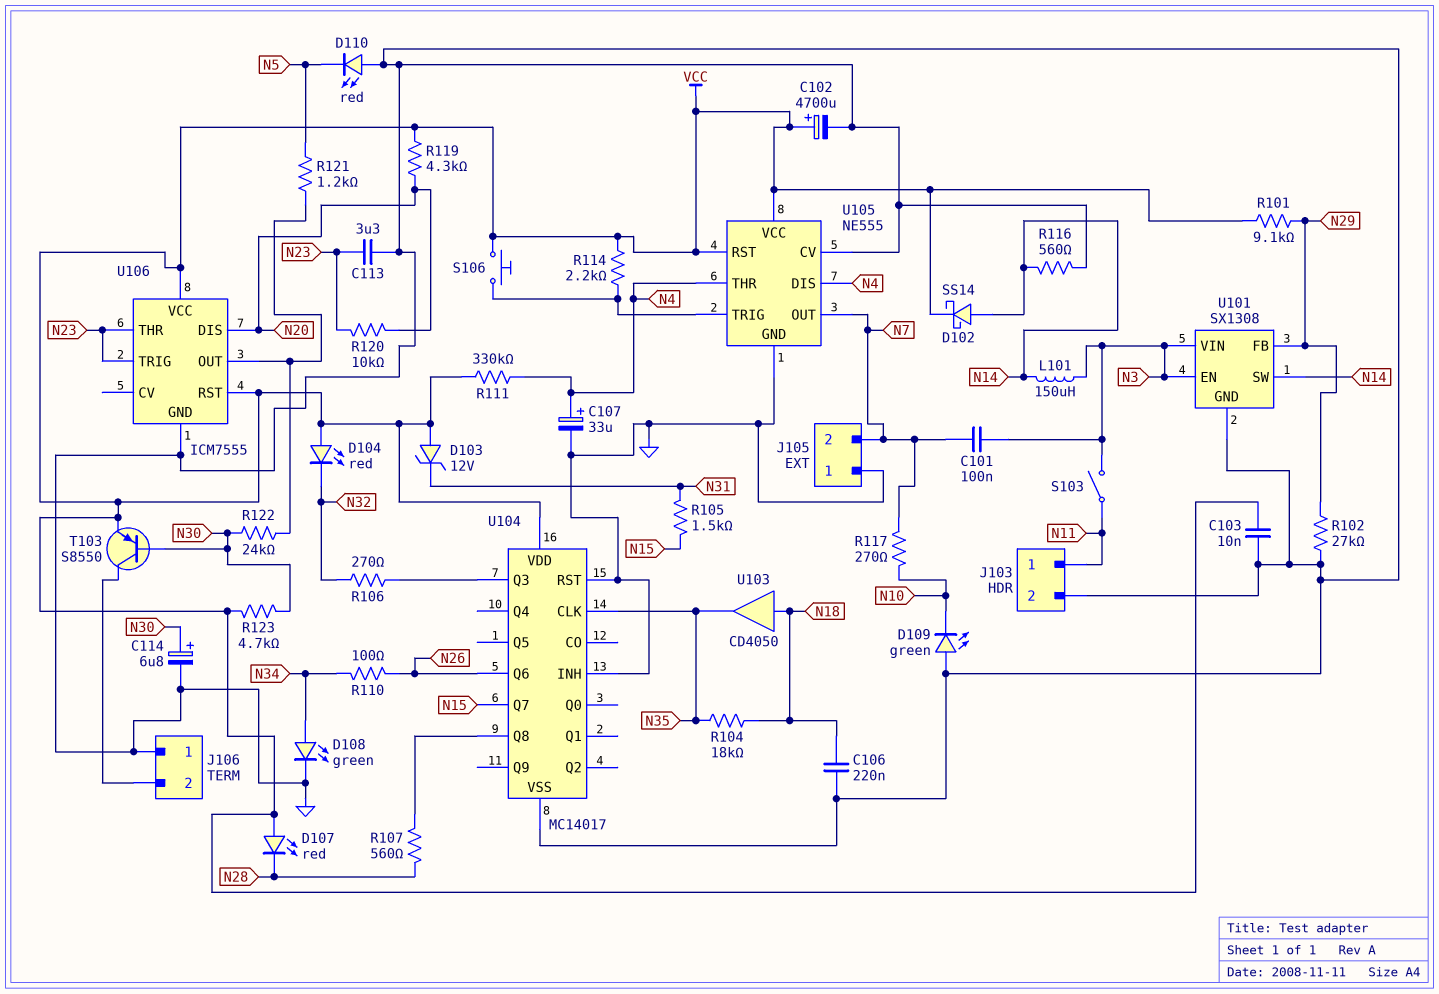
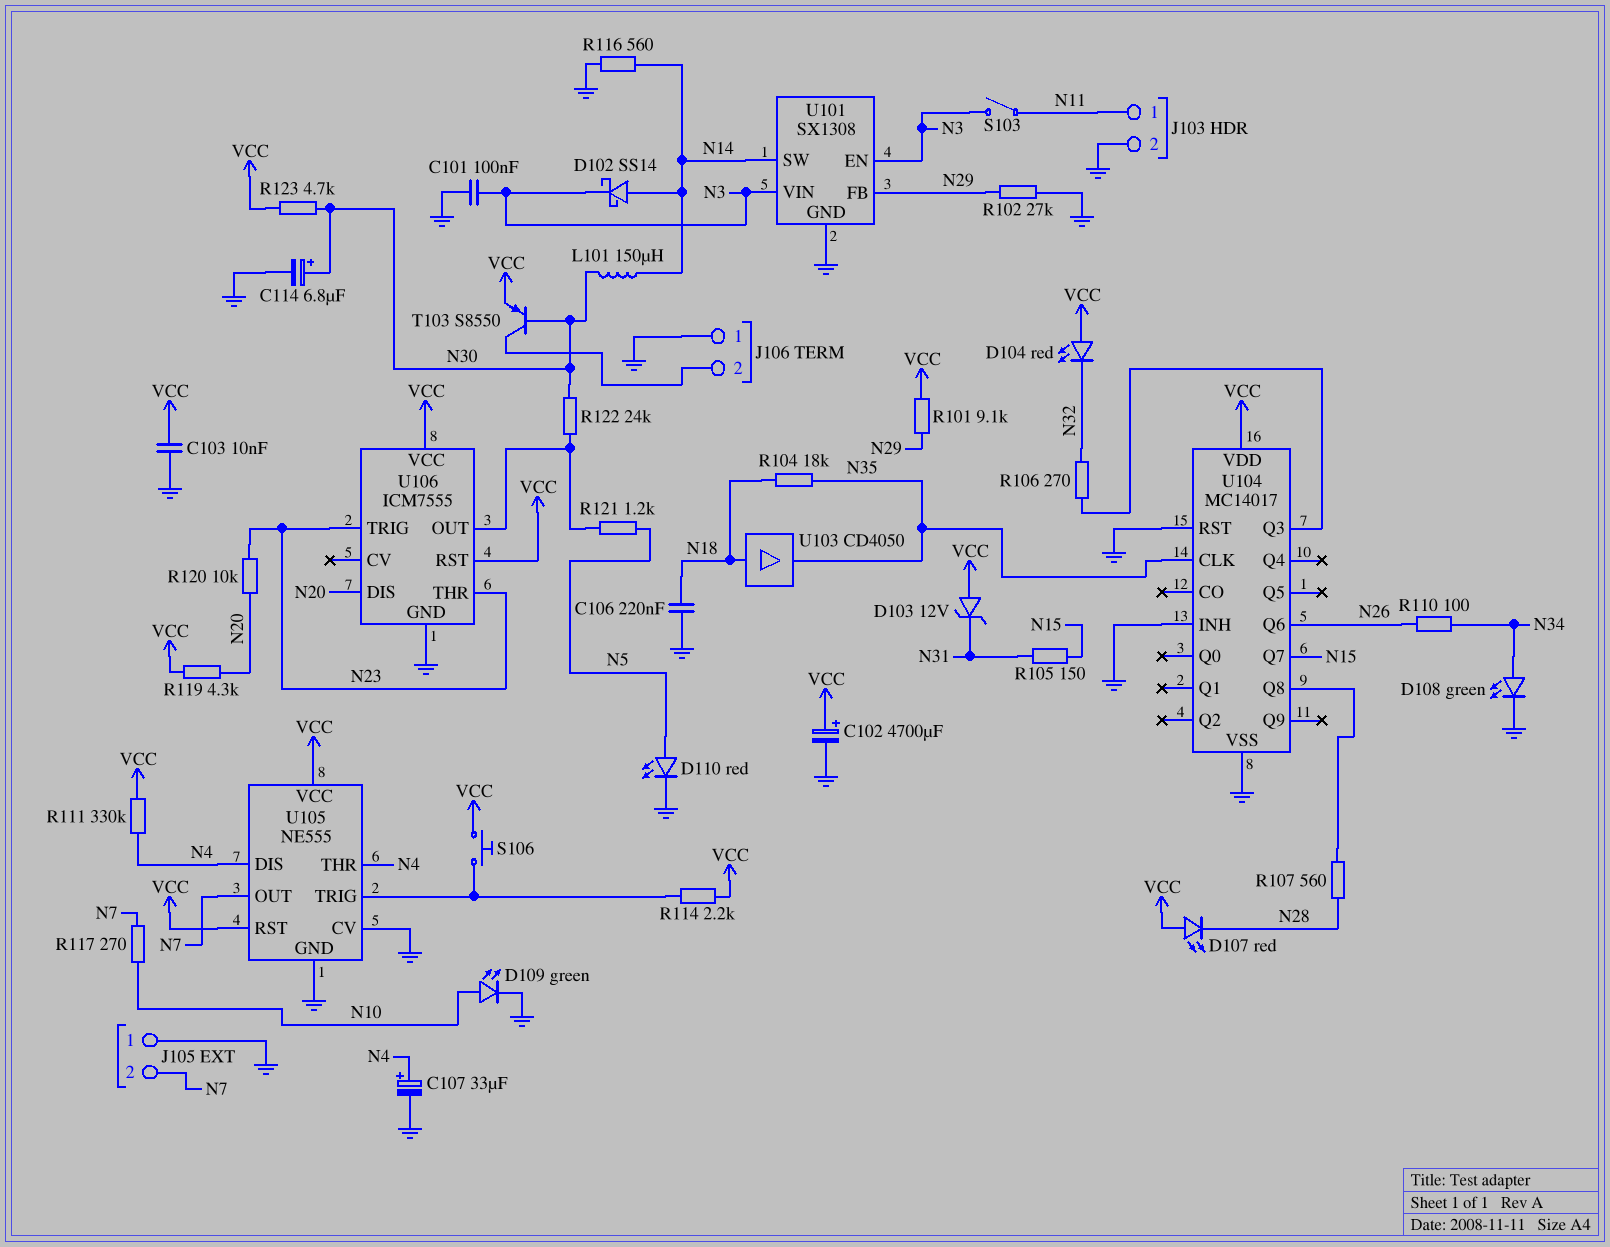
C101: 100nF (N3, N7) -> 100nF (GND, N3)
C113: 3.3uF (GND, N23) -> none
D102: schottky SS14 (A N14, K VCC) -> schottky SS14 (A N14, K N3)
D109: LED green (A GND, K N10) -> LED green (A N10, K GND)
D110: LED red (A GND, K N5) -> LED red (A N5, K GND)
L101: 150uH (N3, N14) -> 150uH (N14, N30)
R105: 1.5k (N15, N31) -> 150 (N15, N31)

